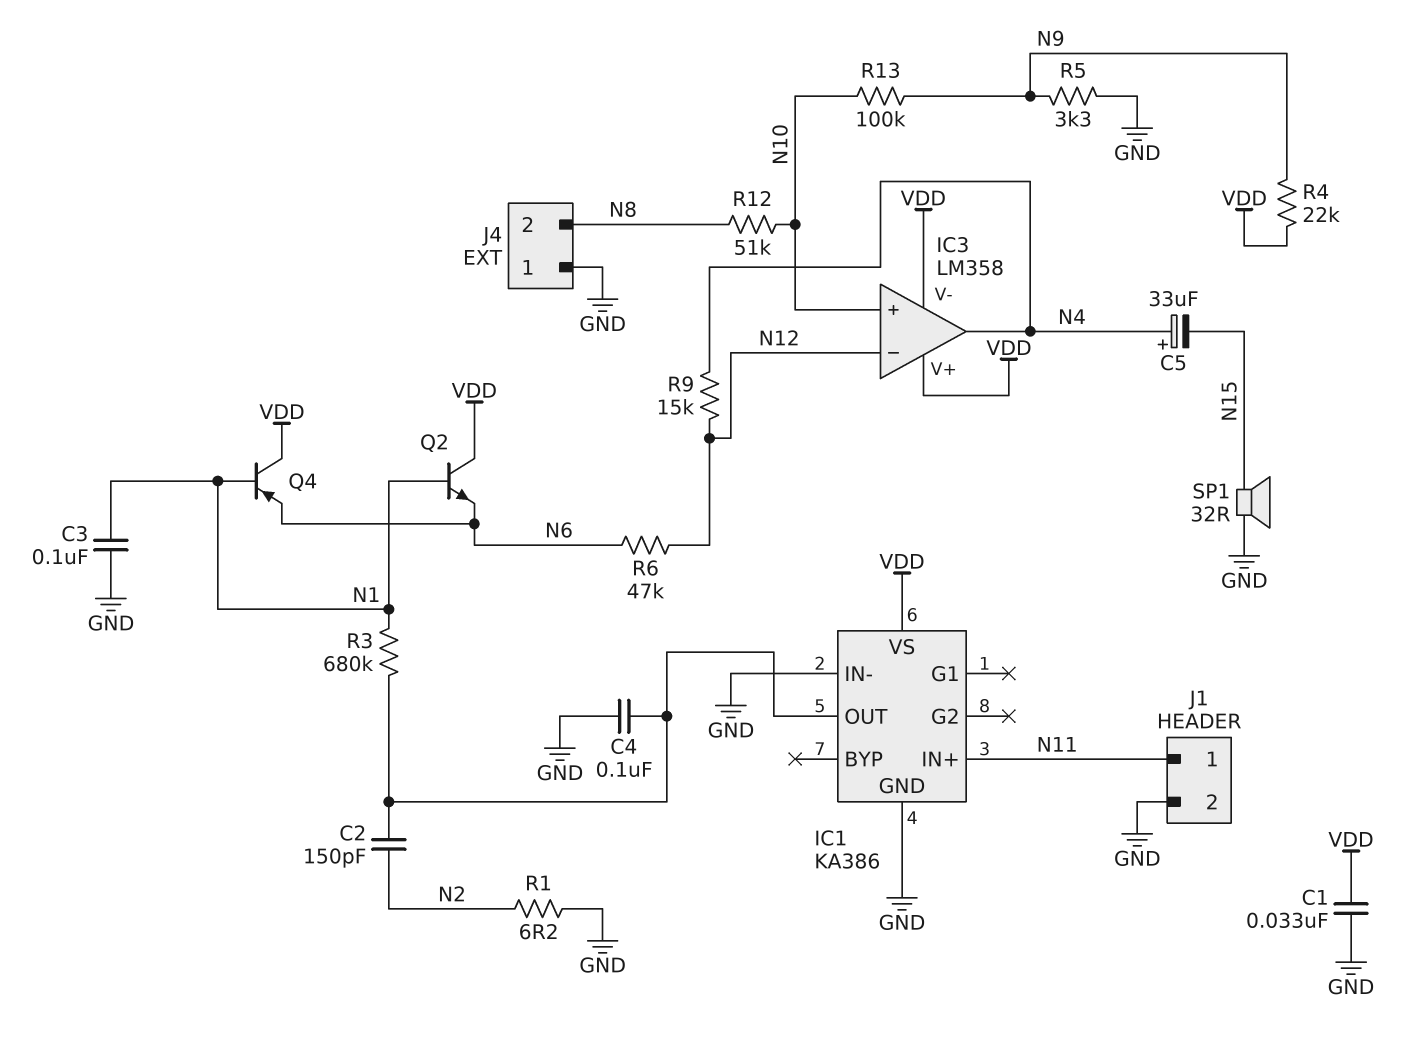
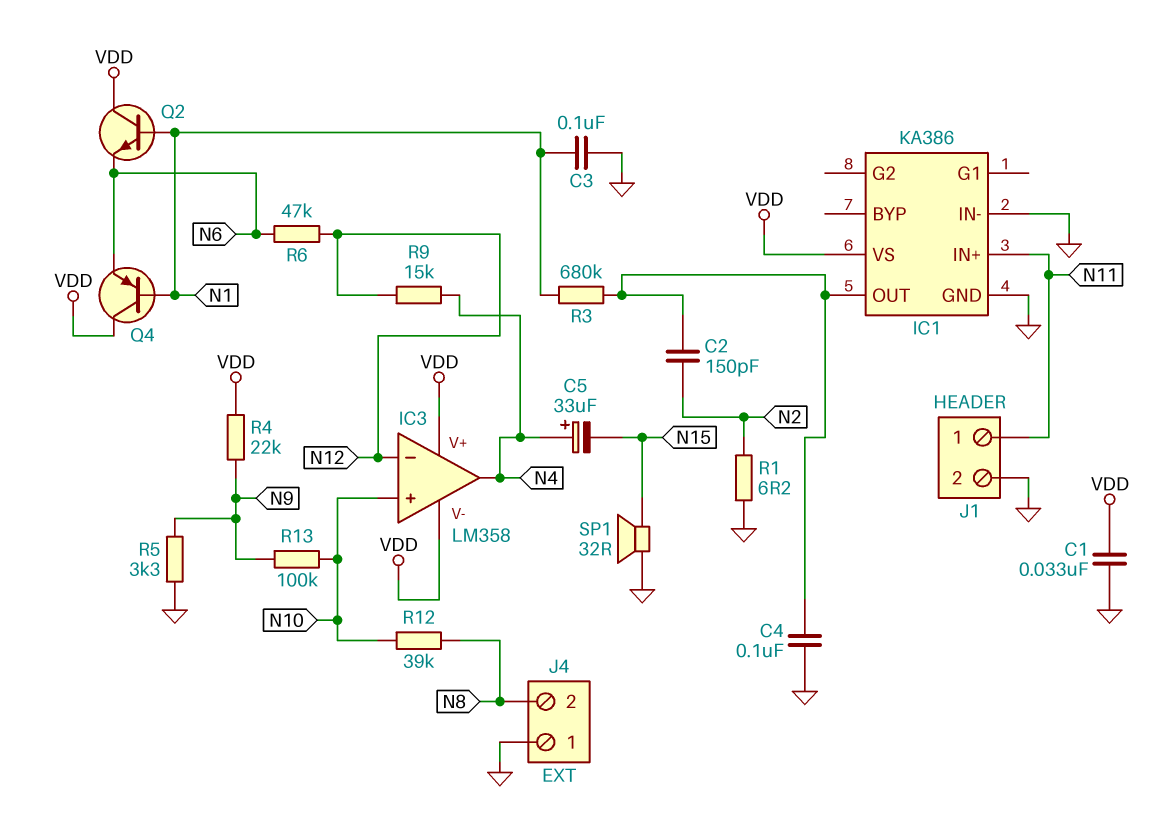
R12: 51k (N8, N10) -> 39k (N8, N10)

